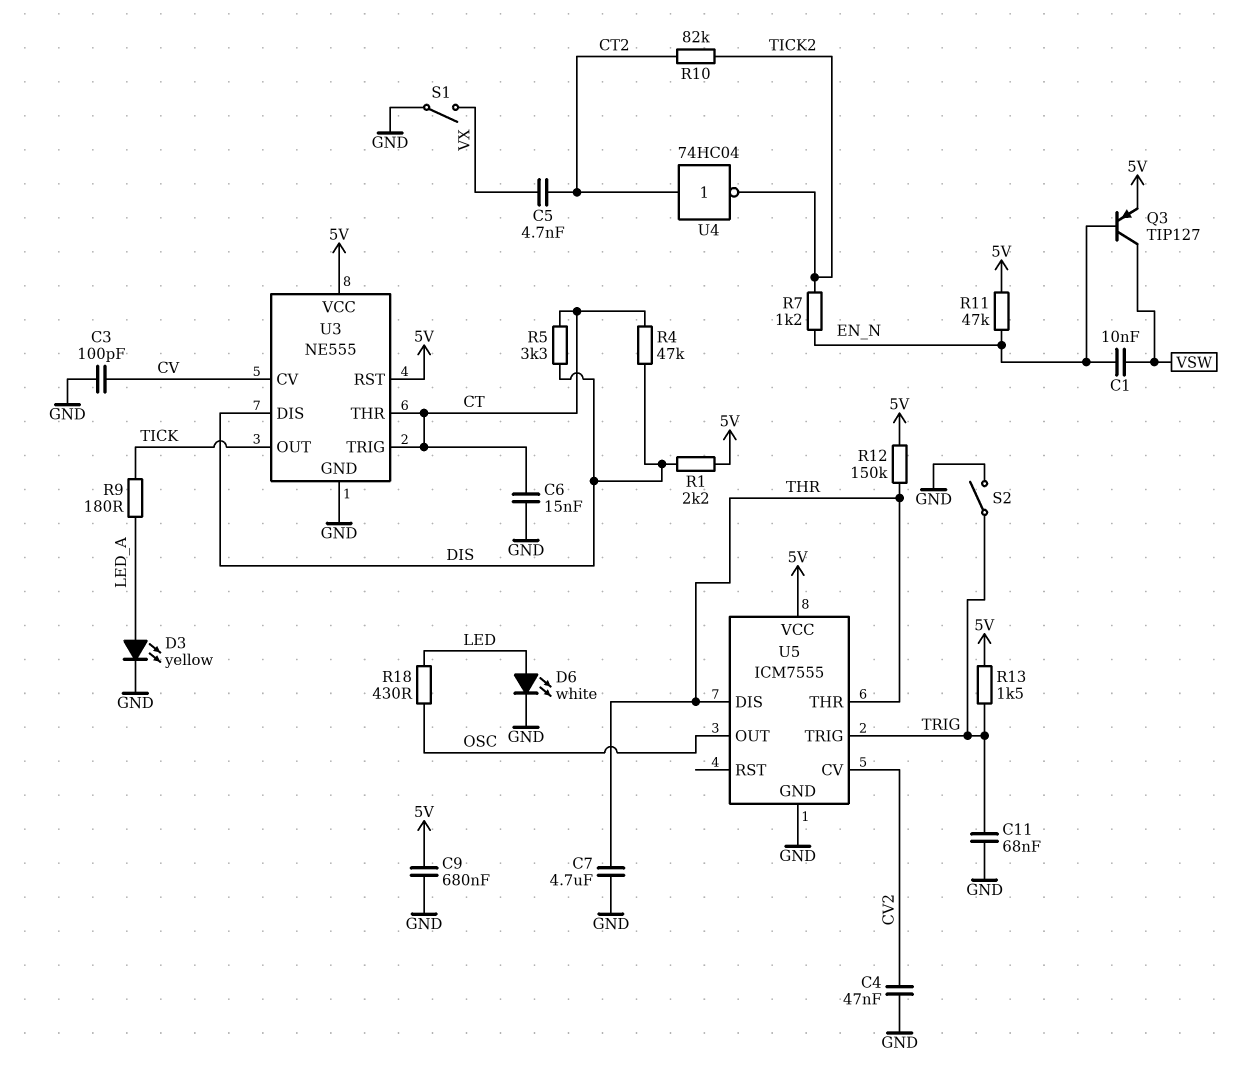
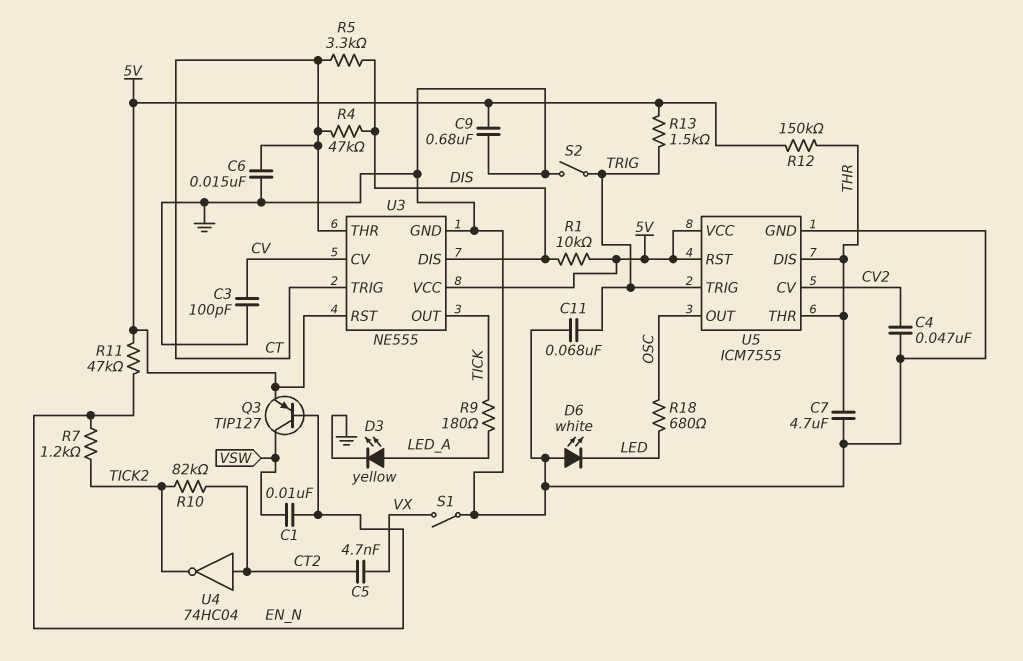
D6: LED white (A LED, K GND) -> LED white (A GND, K LED)
R1: 2.2k (5V, DIS) -> 10k (5V, DIS)
R18: 430 (LED, OSC) -> 680 (LED, OSC)
U5 pin RST: none -> 5V

